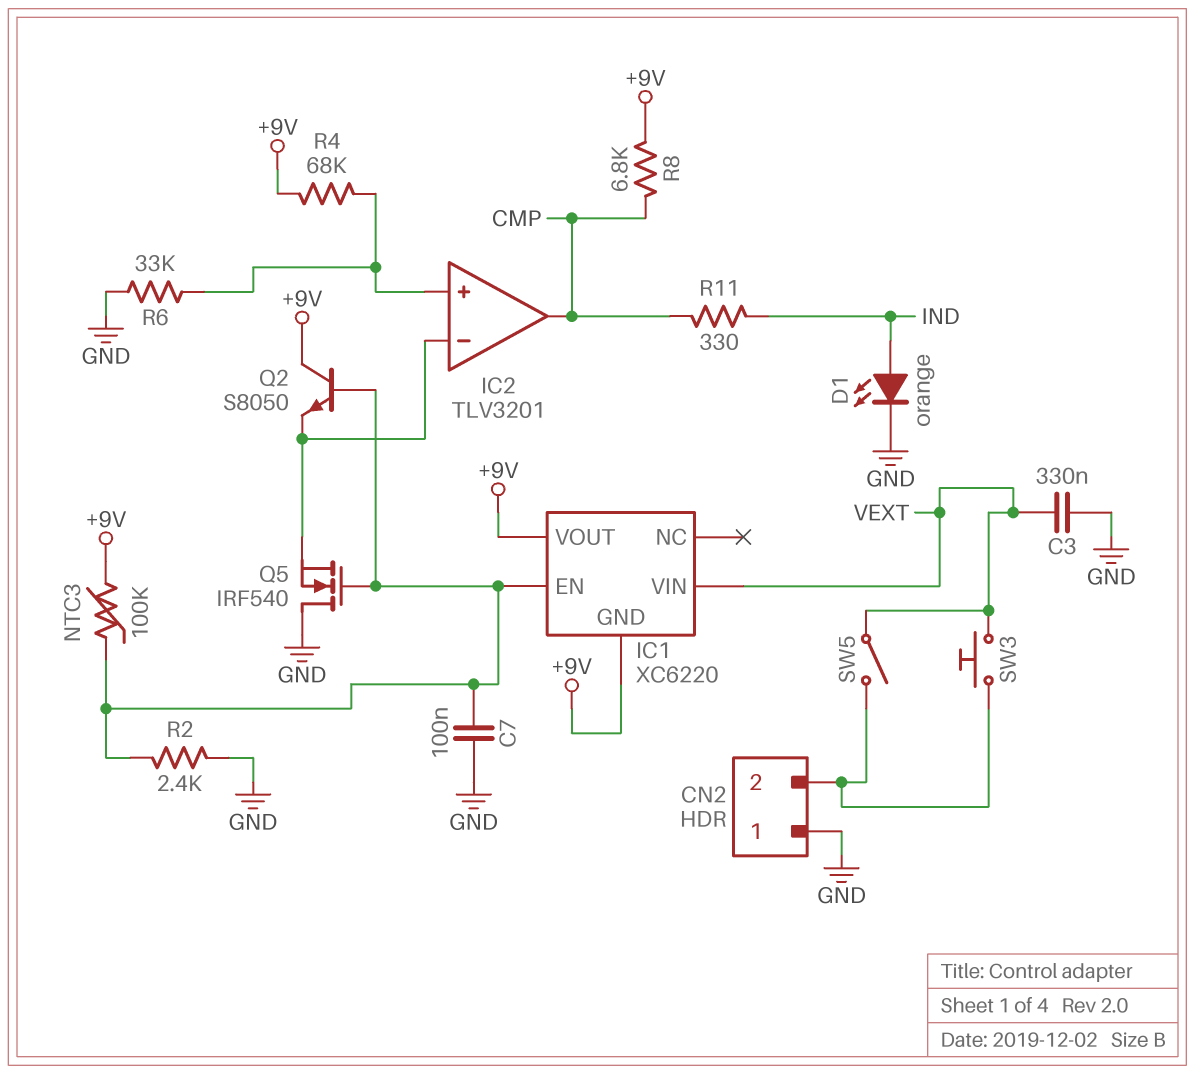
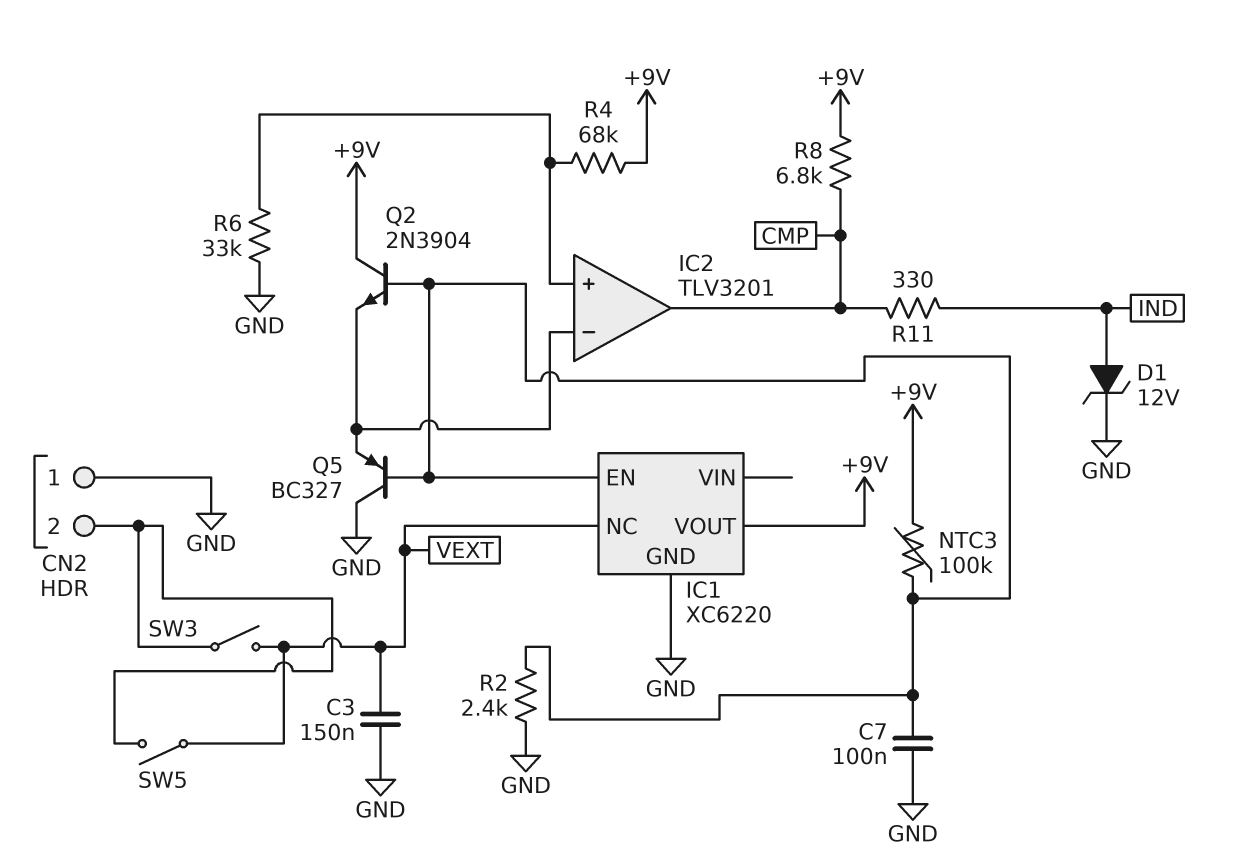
C3: 330nF (GND, VEXT) -> 150nF (GND, VEXT)
D1: LED orange (A IND, K GND) -> zener 12V (A IND, K GND)
IC1 pin GND: +9V -> GND
IC1 pin NC: none -> VEXT
IC1 pin VIN: VEXT -> none
Q2: NPN S8050 (B IC1/EN, C +9V, E IC2/in-) -> NPN 2N3904 (B IC1/EN, C +9V, E IC2/in-)
Q5: NMOS IRF540 (G IC1/EN, D GND, S IC2/in-) -> PNP BC327 (B IC1/EN, C GND, E IC2/in-)
SW3: button (CN2/2, VEXT) -> switch (CN2/2, VEXT)

